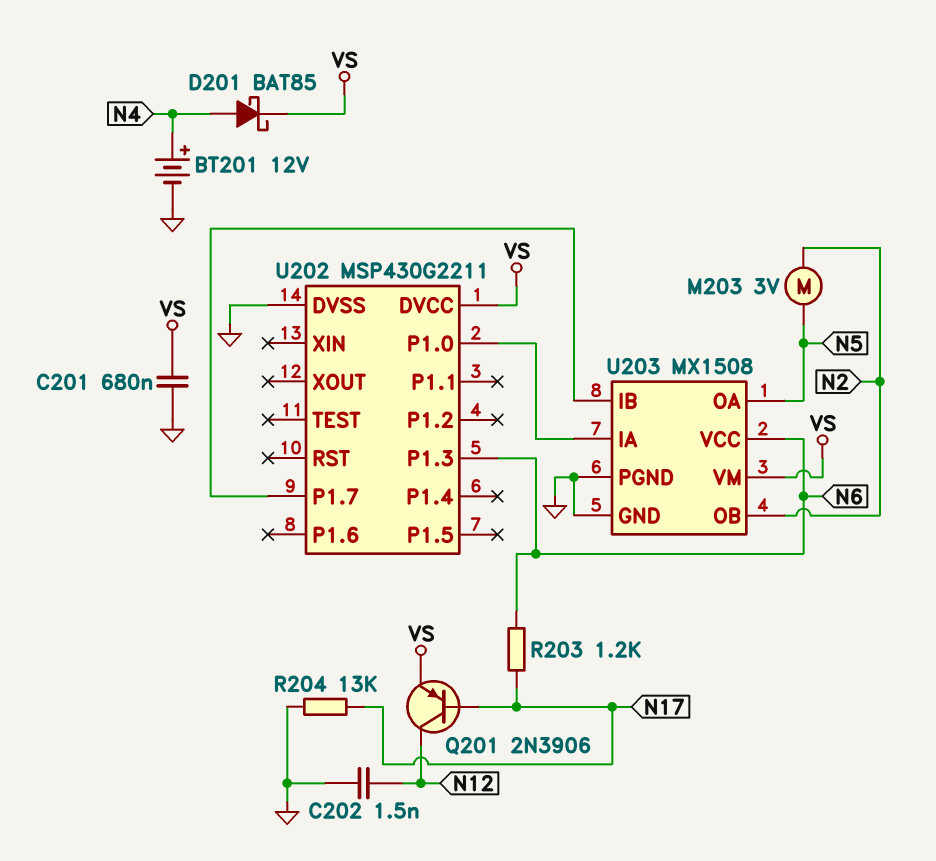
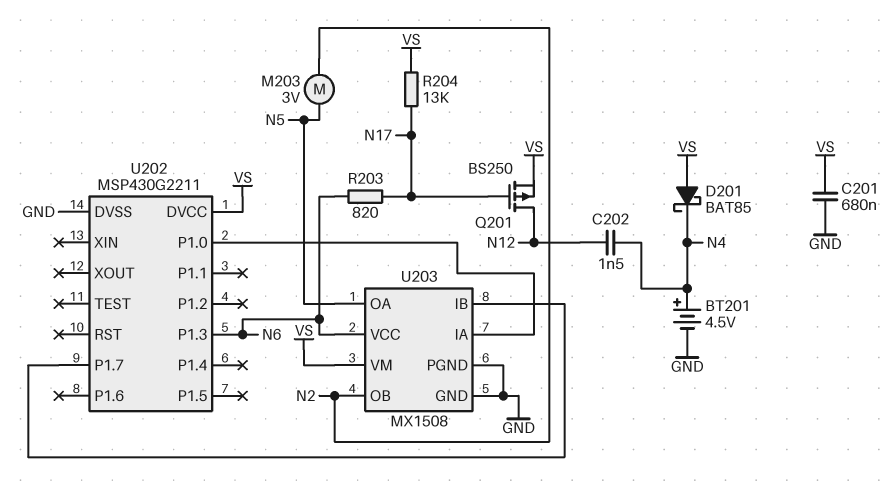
BT201: 12V (plus N4, minus GND) -> 4.5V (plus N4, minus GND)
C202: 1.5nF (GND, N12) -> 1.5nF (N4, N12)
D201: schottky BAT85 (A N4, K VS) -> schottky BAT85 (A VS, K N4)
Q201: PNP 2N3906 (B N17, C N12, E VS) -> PMOS BS250 (G N17, D N12, S VS)
R203: 1.2k (N6, N17) -> 820 (N6, N17)
R204: 13k (GND, N17) -> 13k (N17, VS)

